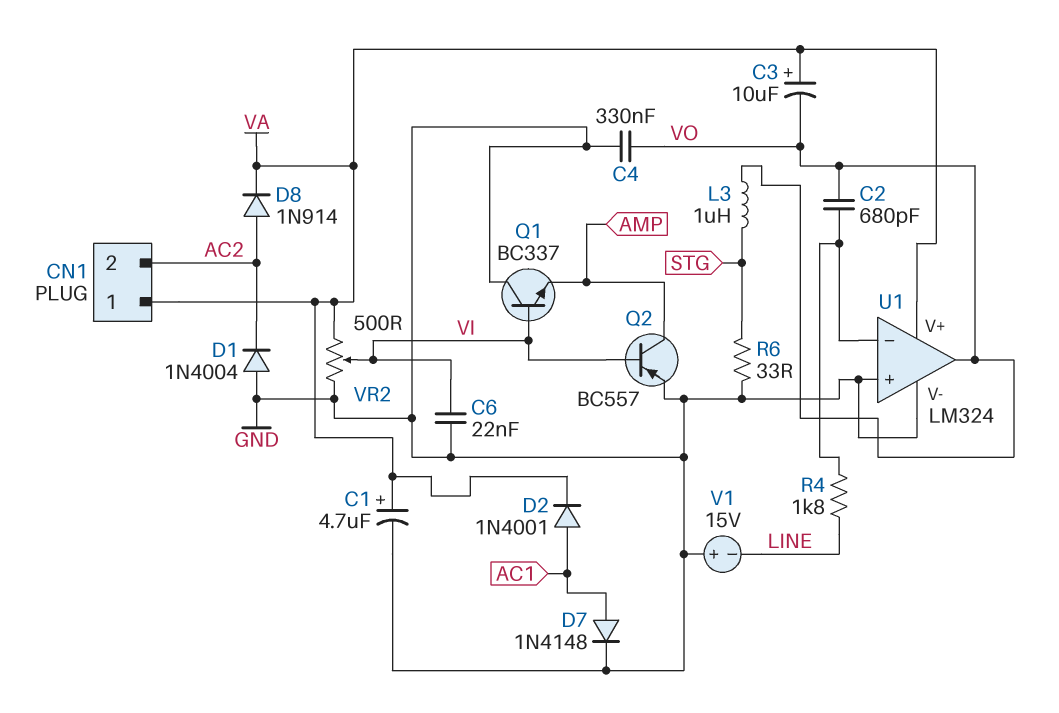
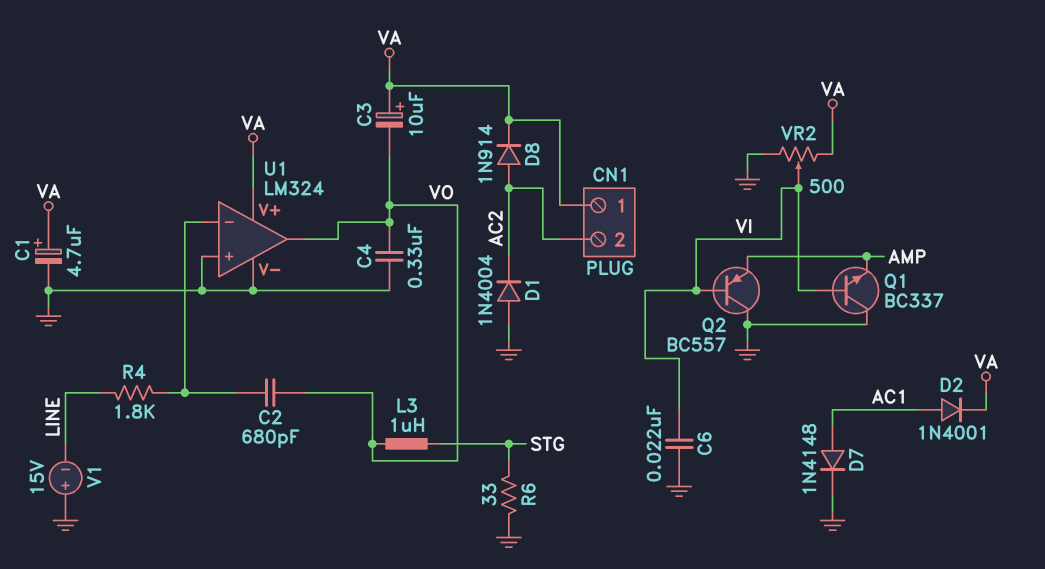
Q2: PNP BC557 (B VI, C AMP, E GND) -> PNP BC557 (B VI, C GND, E AMP)

